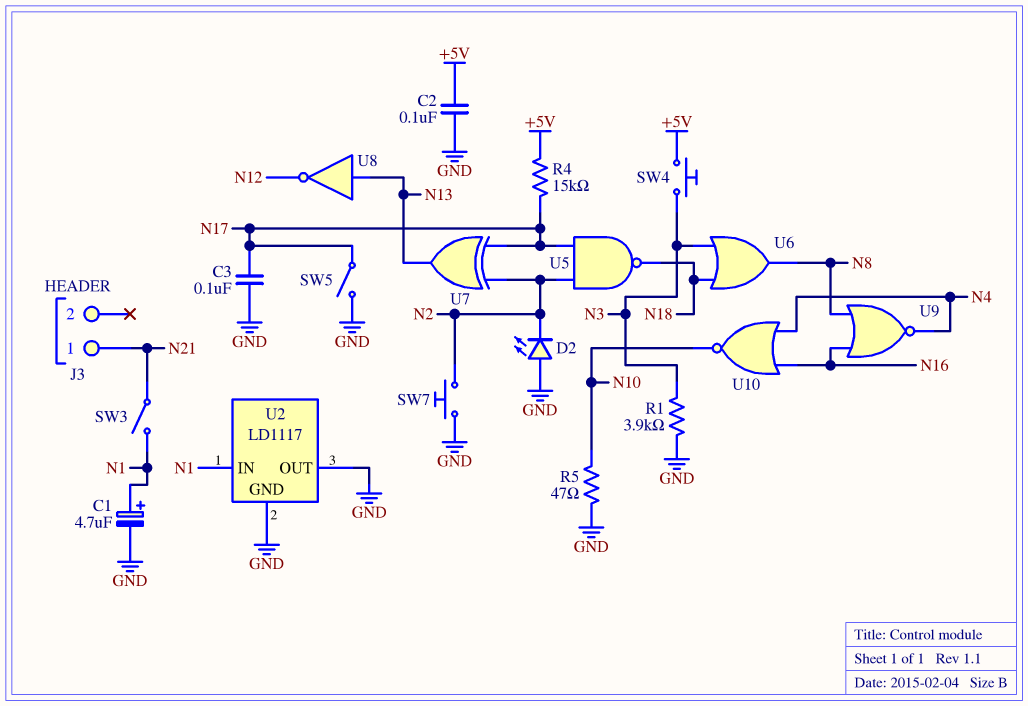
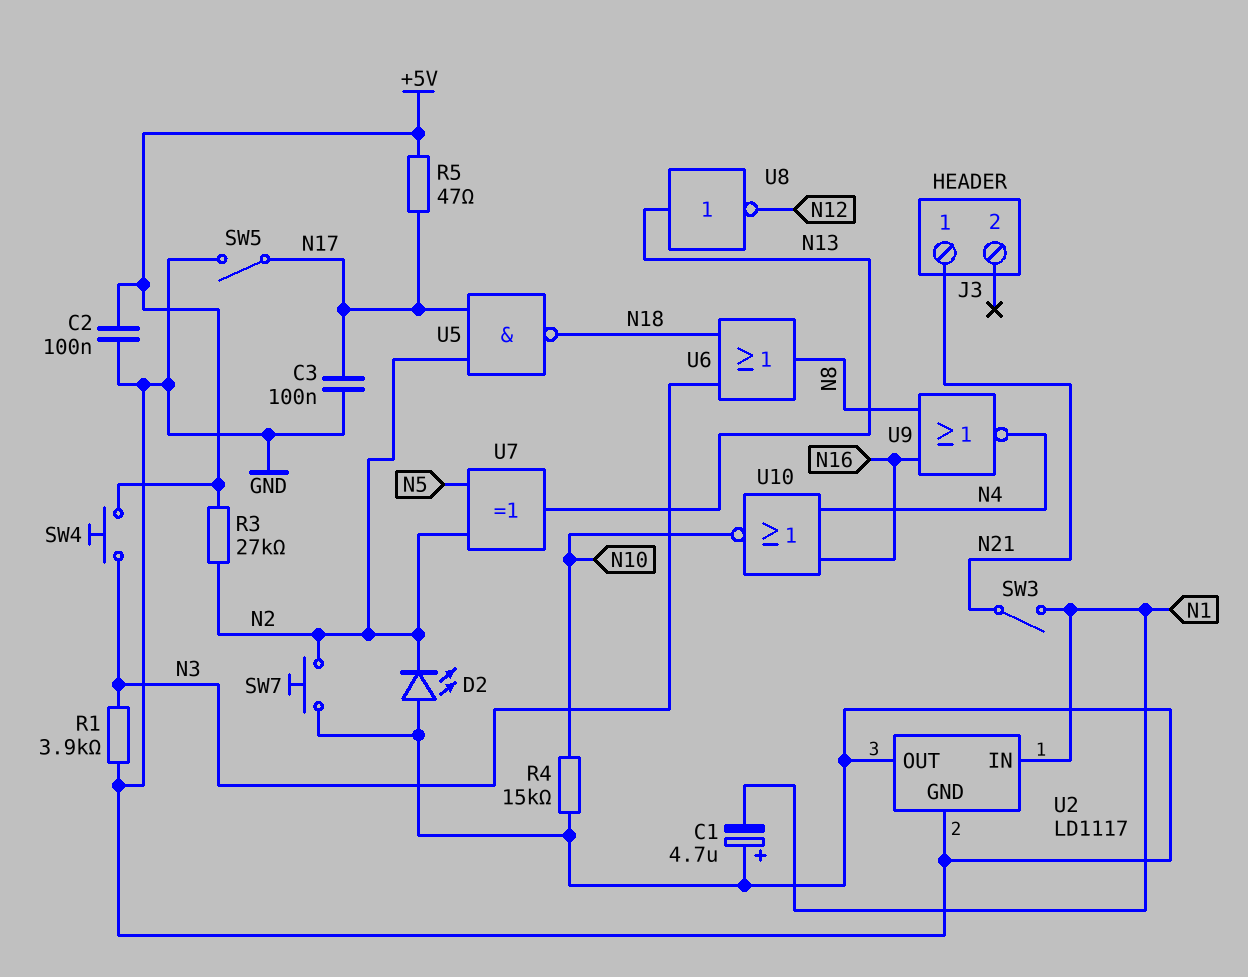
C1: 4.7uF (plus N1, minus GND) -> 4.7uF (plus GND, minus N1)
R3: none -> 27k (+5V, N2)
R4: 15k (+5V, N17) -> 15k (GND, N10)
R5: 47 (GND, N10) -> 47 (+5V, N17)
U7: XOR (in N2, in N17, out N13) -> XOR (in N2, in N5, out N13)

